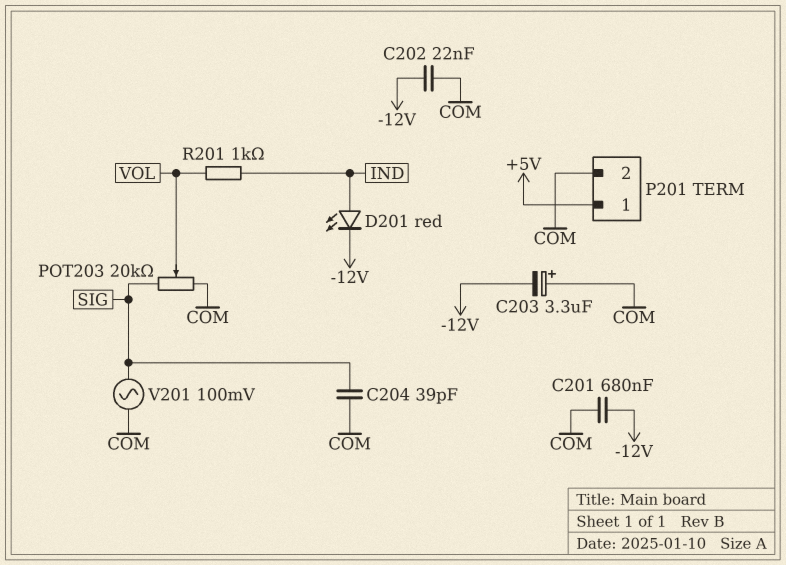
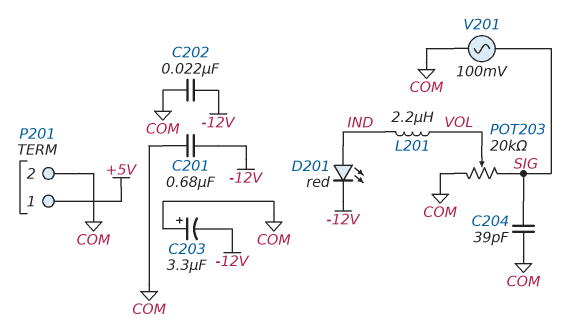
L201: none -> 2.2uH (IND, VOL)
R201: 1k (IND, VOL) -> none

